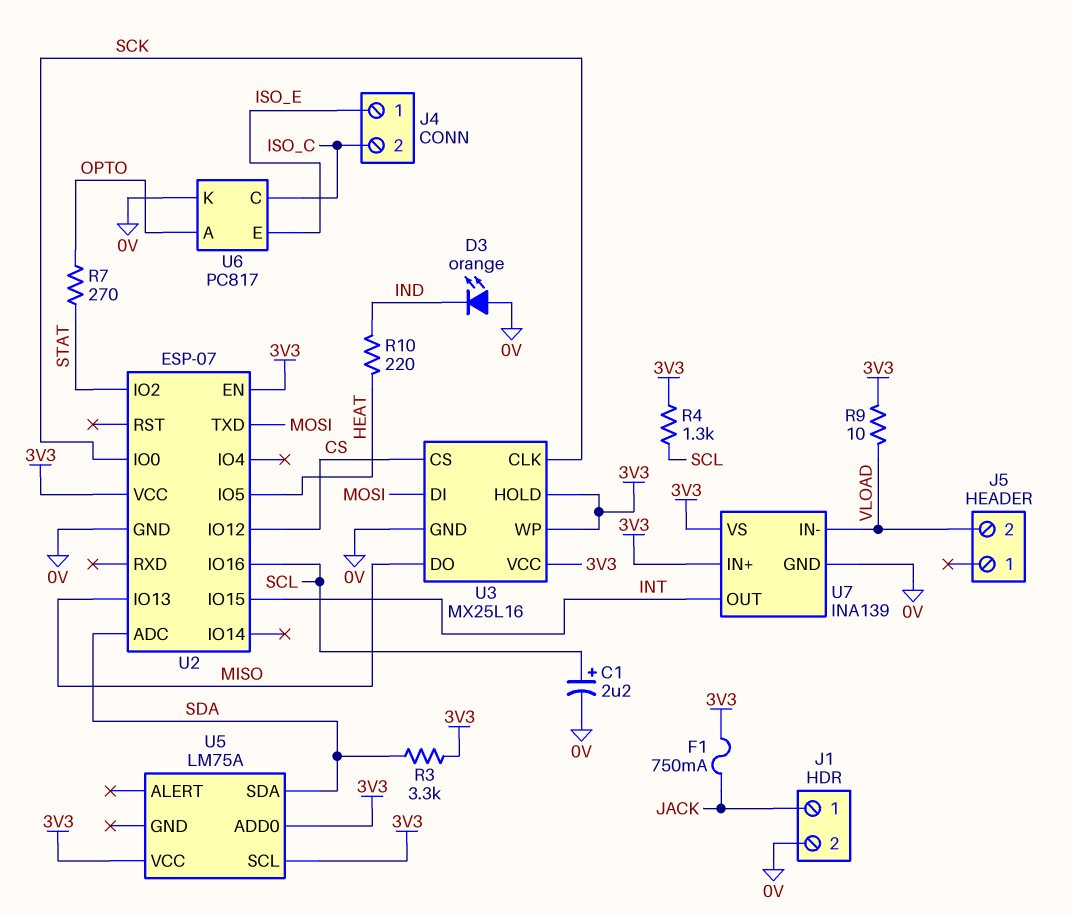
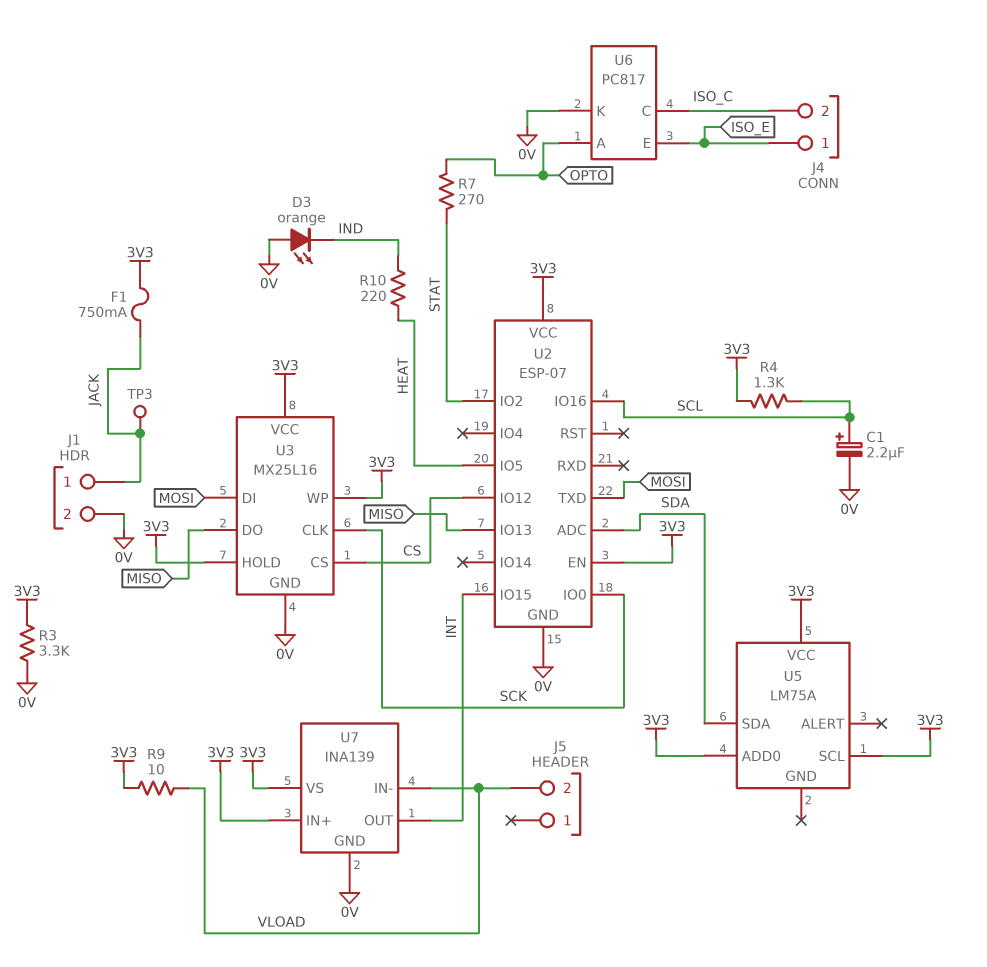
R3: 3.3k (3V3, SDA) -> 3.3k (0V, 3V3)
TP3: none -> test point (JACK)

